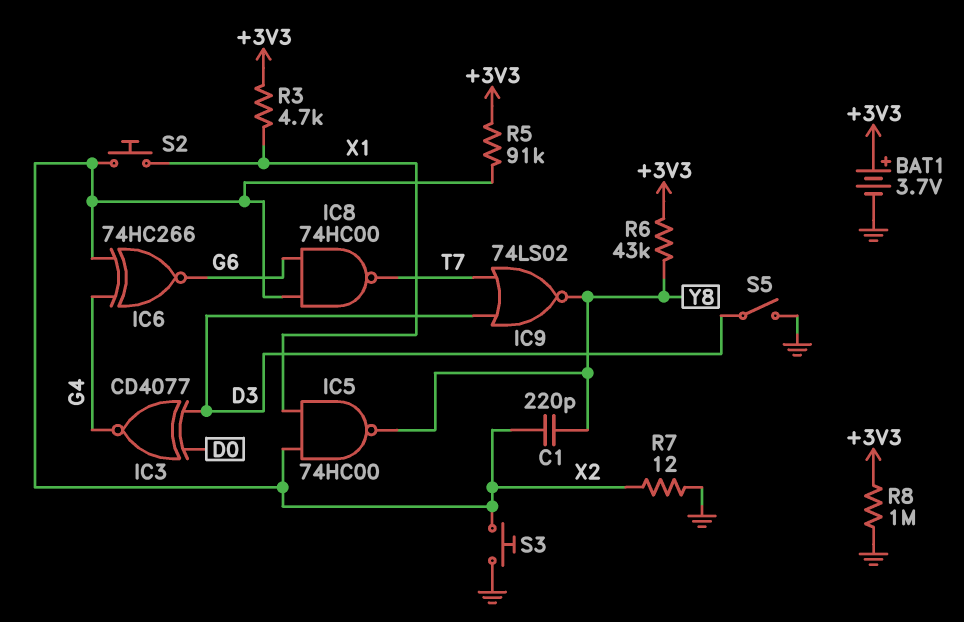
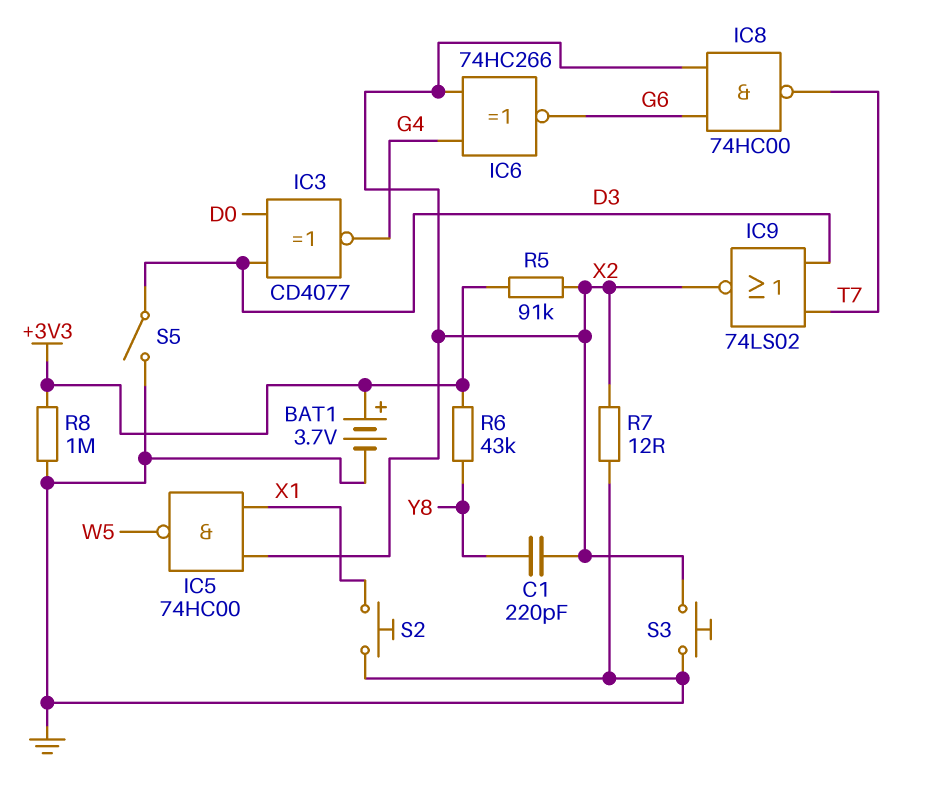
IC5: NAND 74HC00 (in X1, in X2, out Y8) -> NAND 74HC00 (in X1, in X2, out W5)
IC9: NOR 74LS02 (in D3, in T7, out Y8) -> NOR 74LS02 (in D3, in T7, out X2)
R3: 4.7k (+3V3, X1) -> none
S2: button (X1, X2) -> button (GND, X1)

